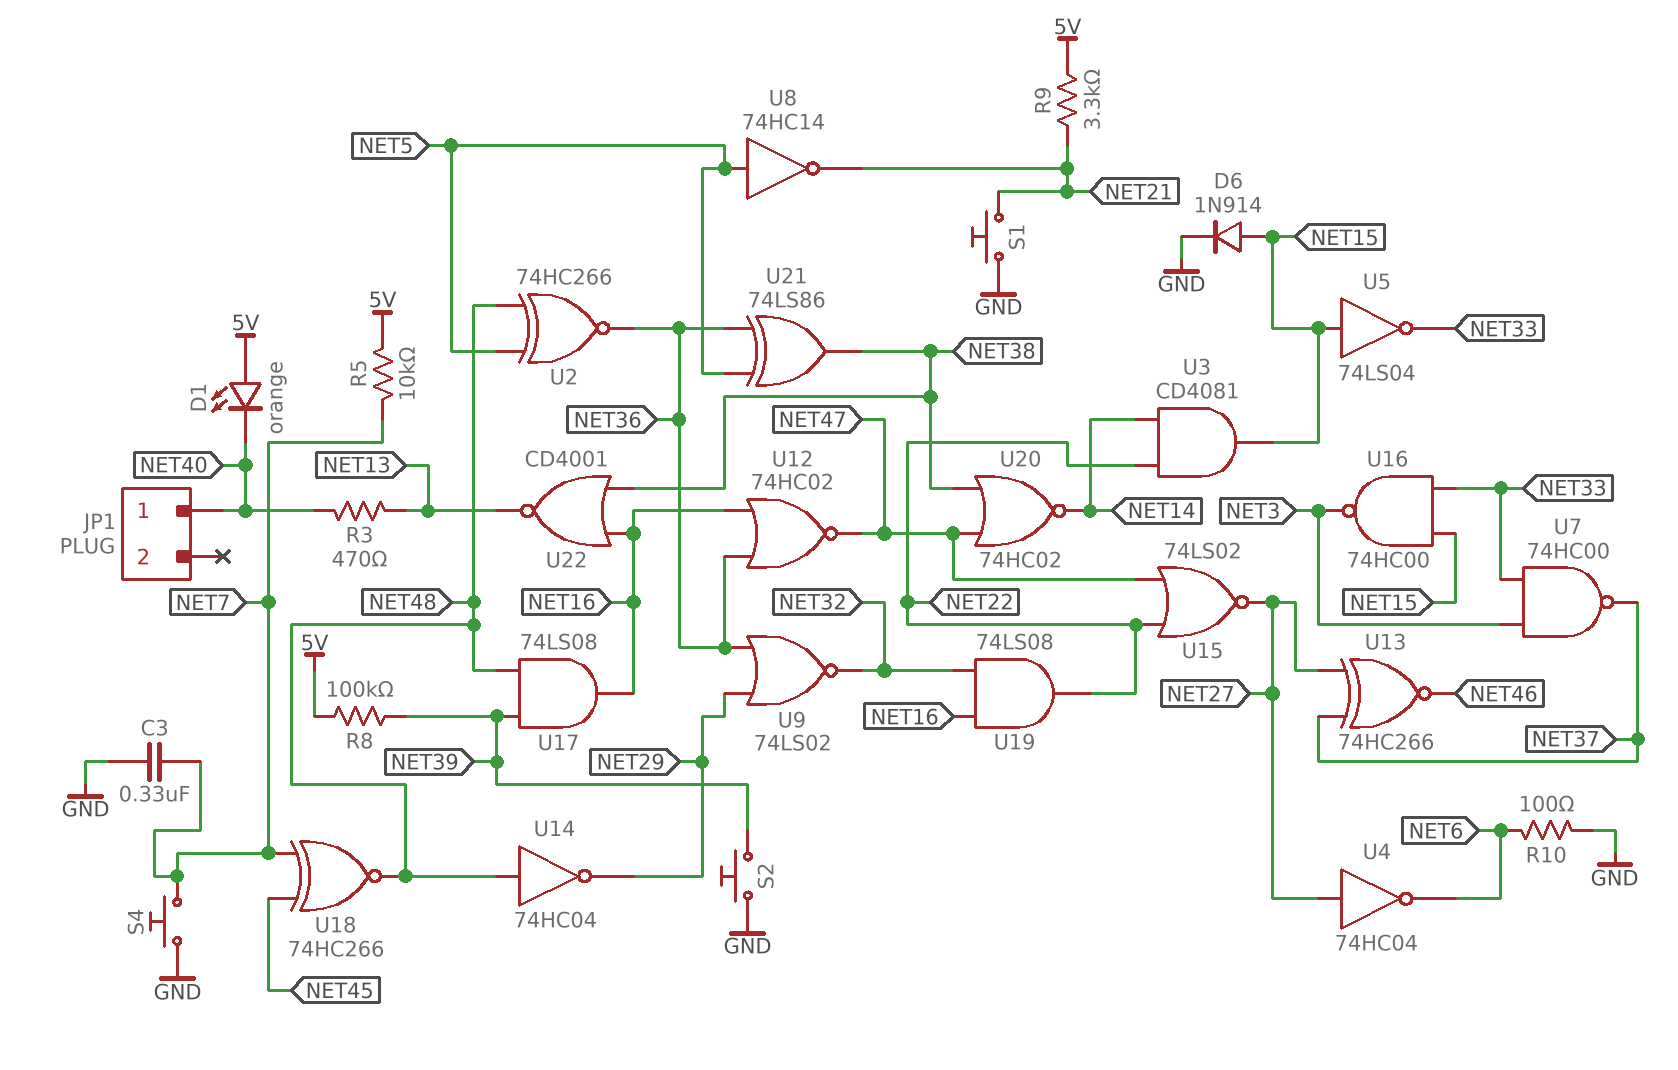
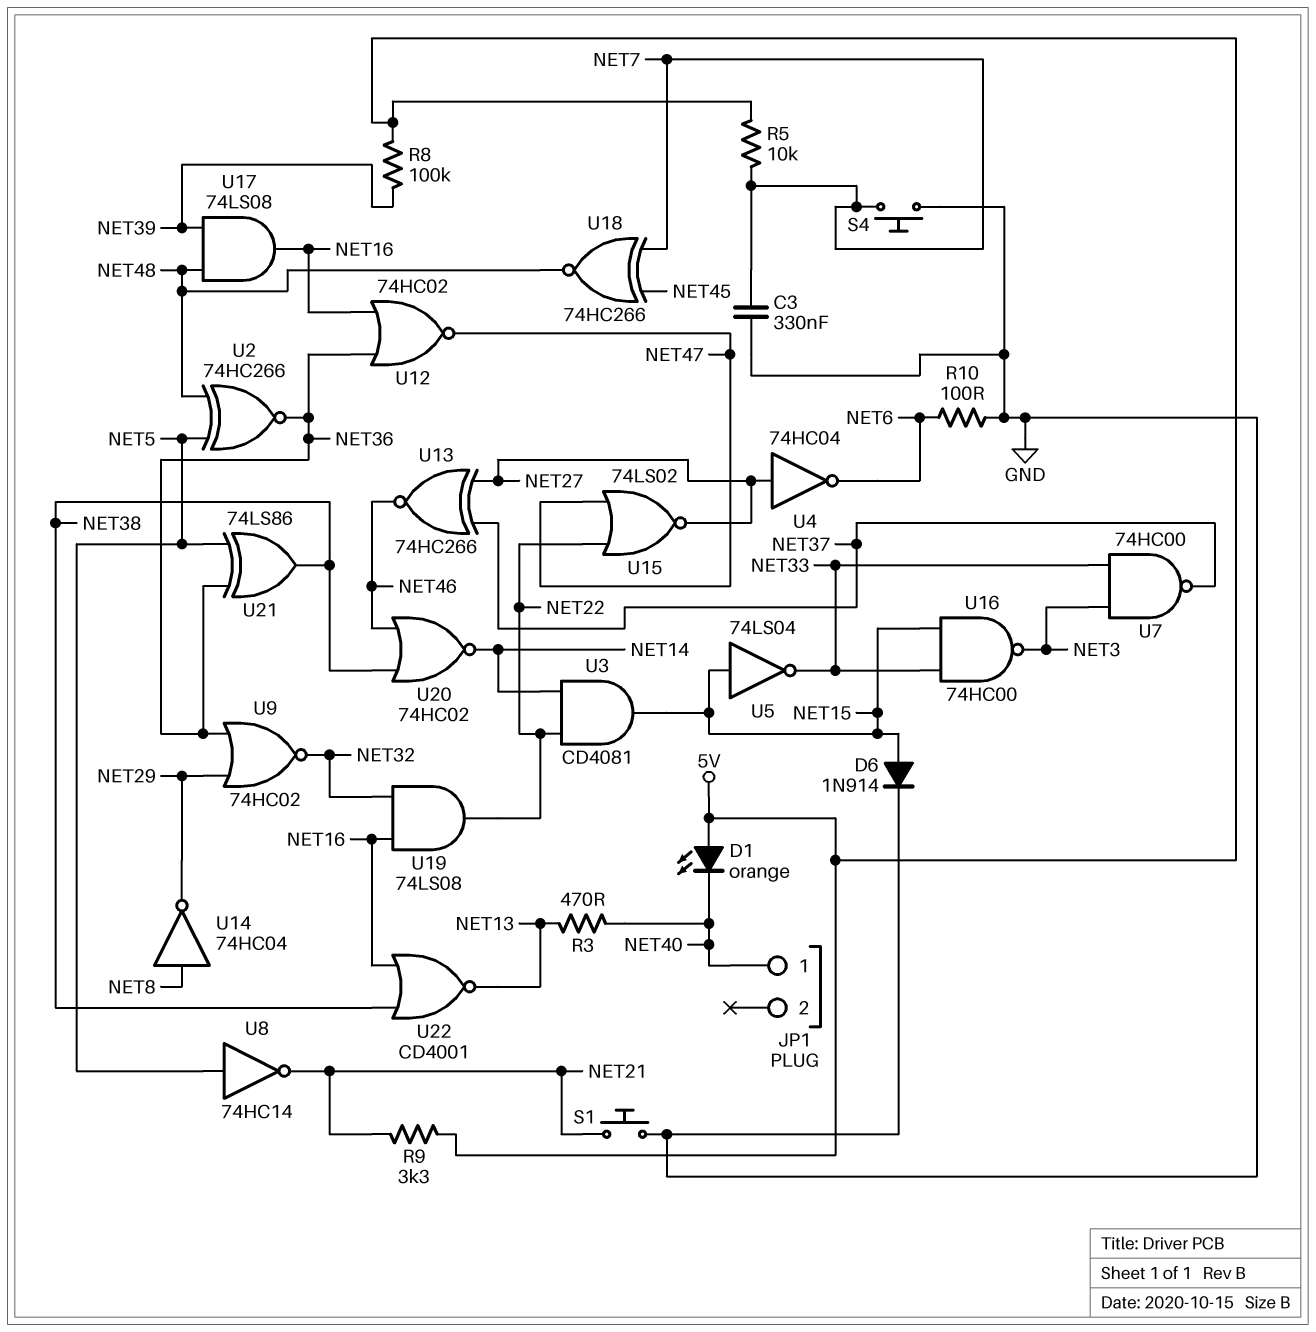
S2: button (GND, NET39) -> none
U9: NOR 74LS02 (in NET29, in NET36, out NET32) -> NOR 74HC02 (in NET29, in NET36, out NET32)
U14: NOT 74HC04 (in NET48, out NET29) -> NOT 74HC04 (in NET8, out NET29)
U20: NOR 74HC02 (in NET38, in NET47, out NET14) -> NOR 74HC02 (in NET38, in NET46, out NET14)

